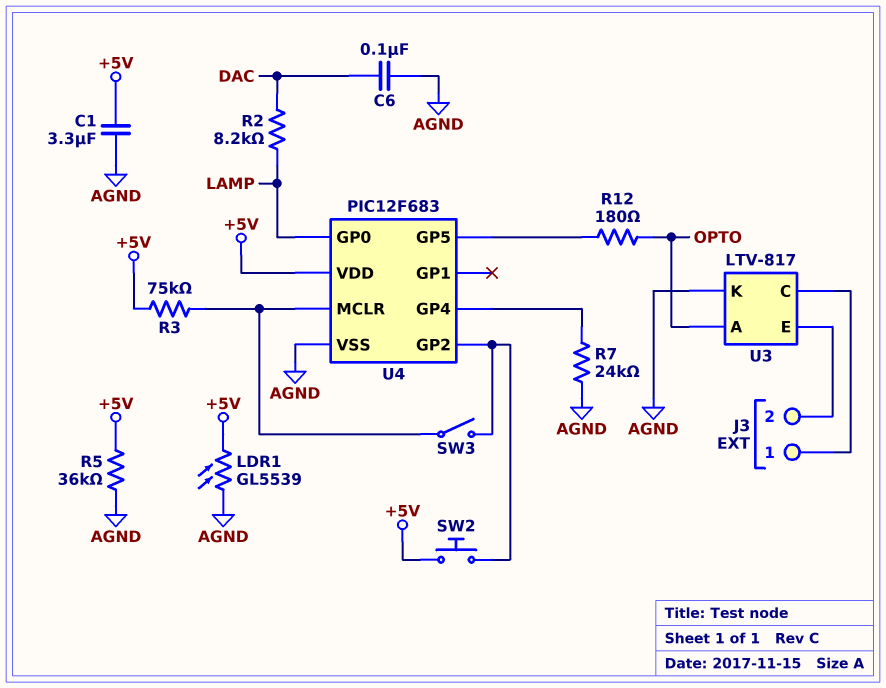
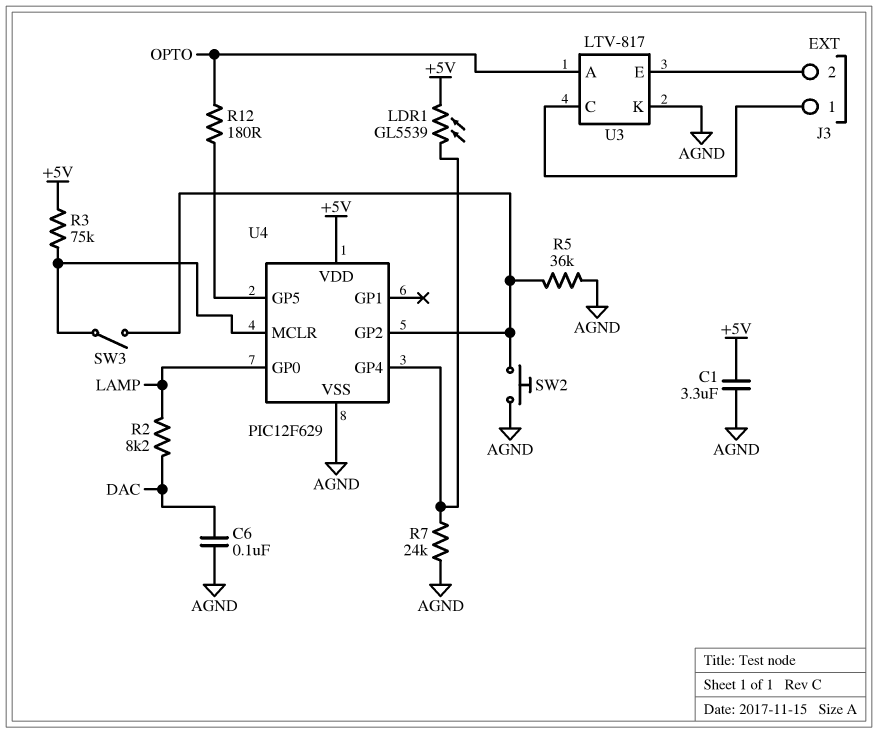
LDR1: GL5539 (+5V, AGND) -> GL5539 (+5V, U4/GP4)
R5: 36k (+5V, AGND) -> 36k (AGND, U4/GP2)
SW2: button (+5V, U4/GP2) -> button (AGND, U4/GP2)
U4: PIC12F683 -> PIC12F629

